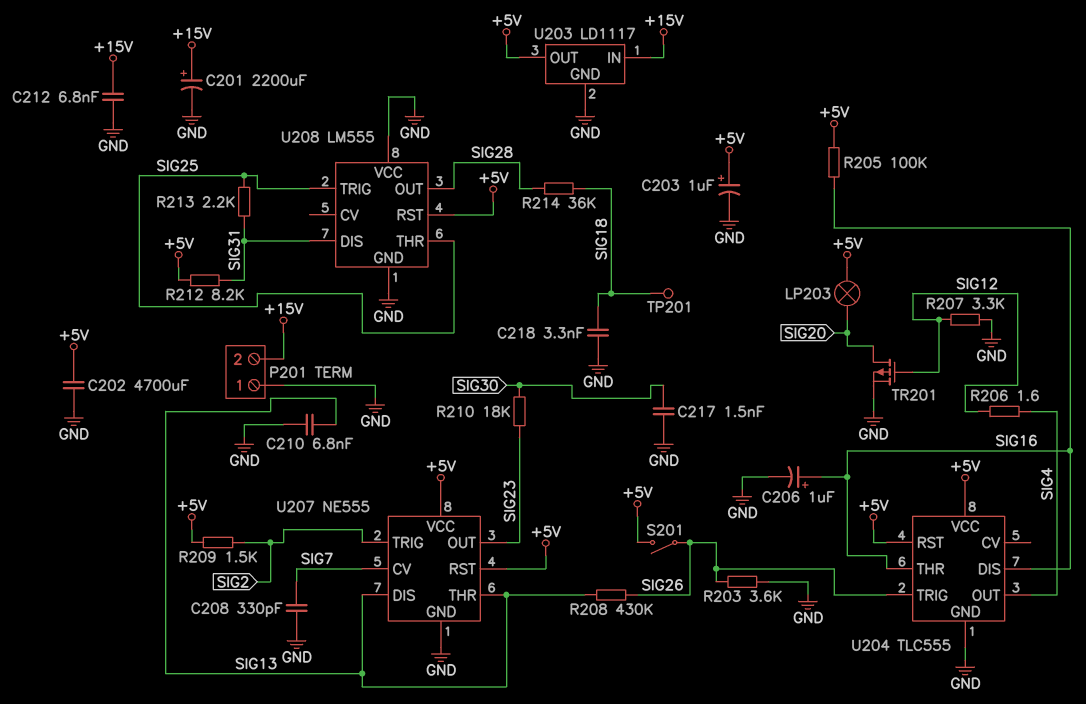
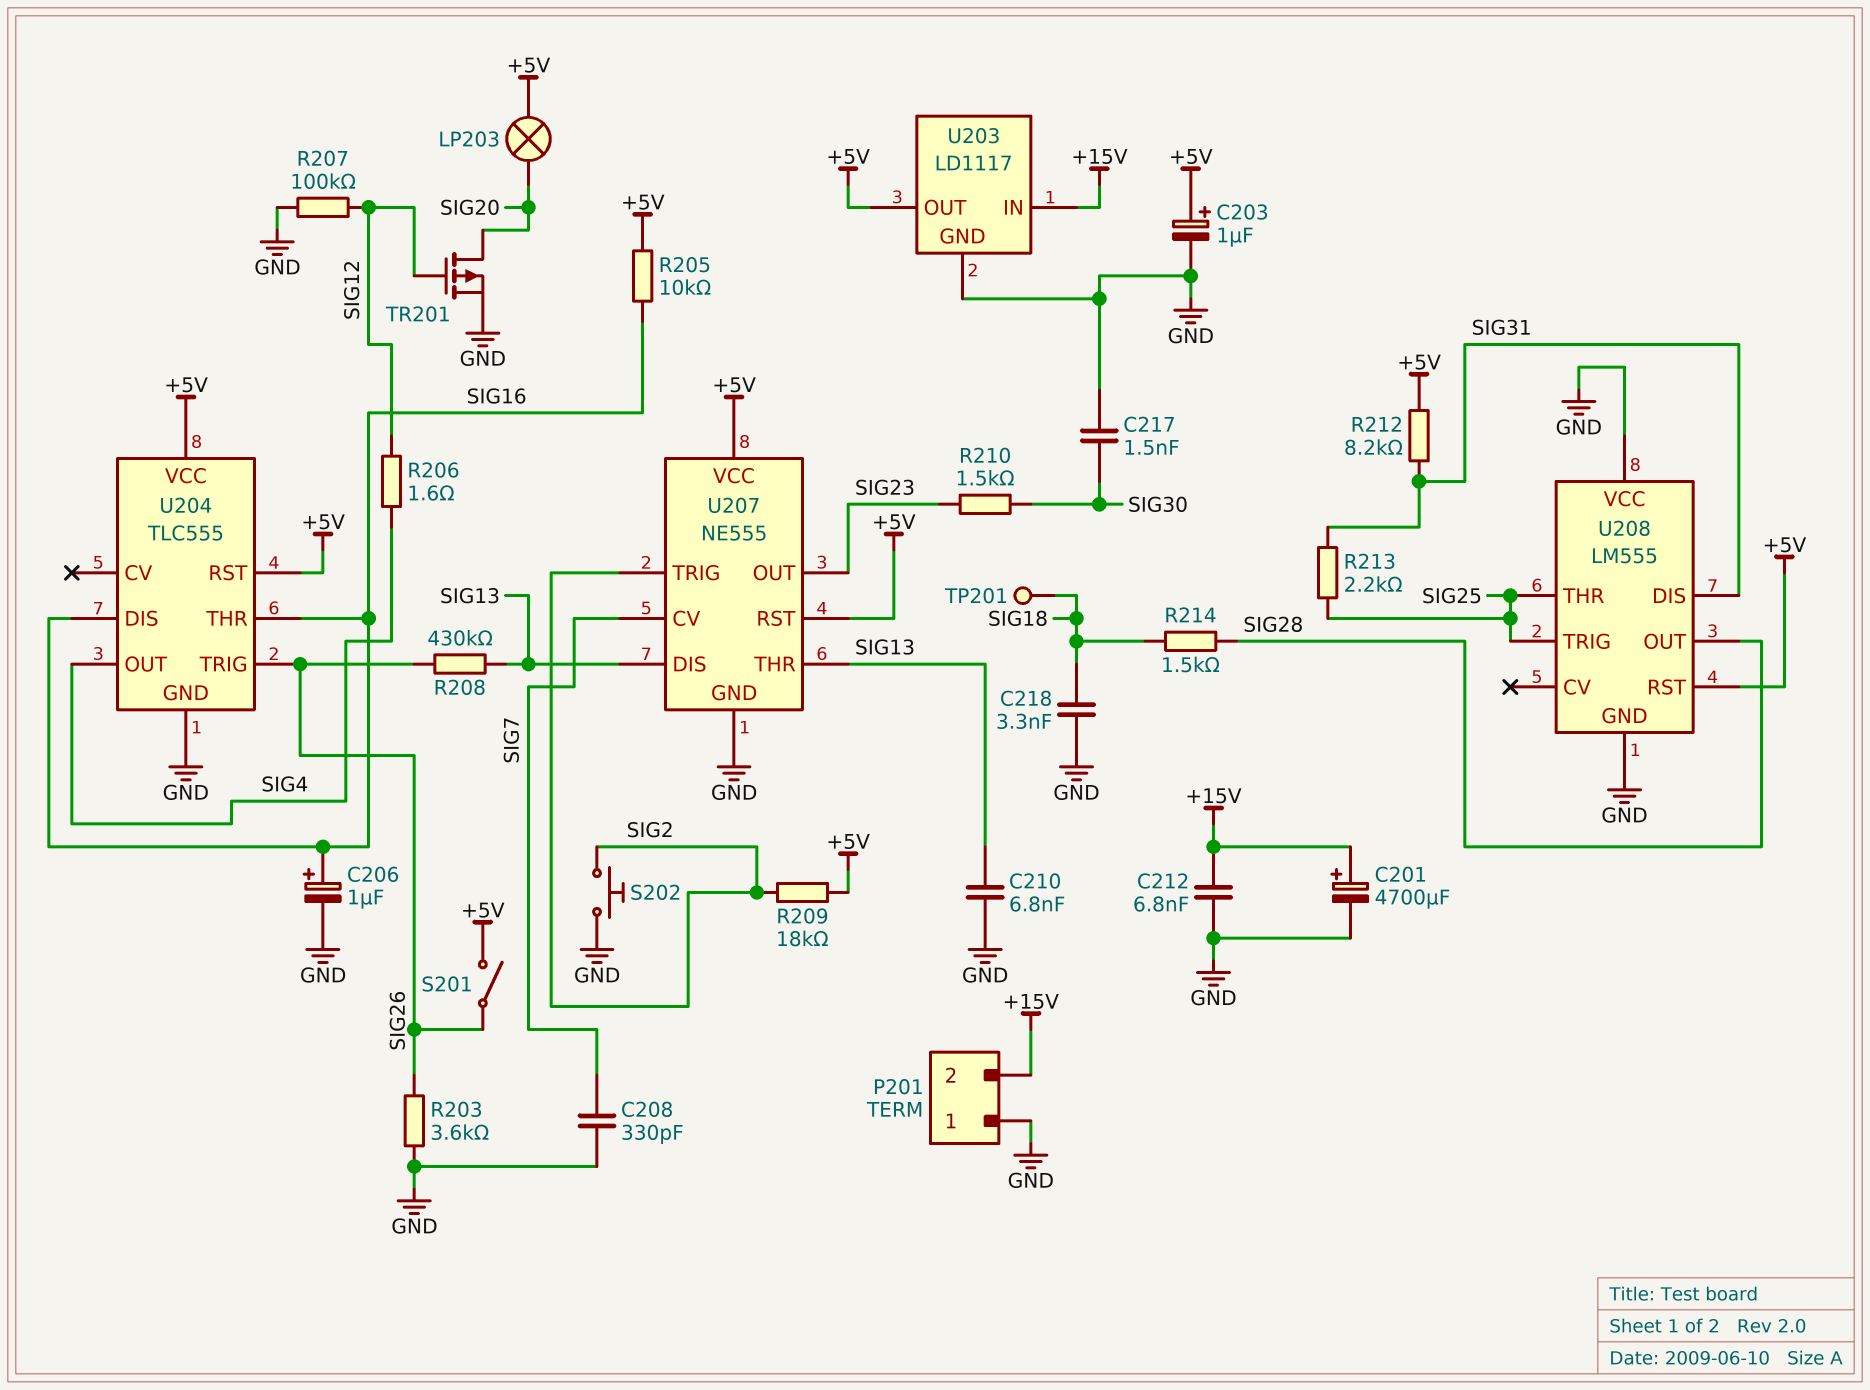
C201: 2200uF (plus +15V, minus GND) -> 4700uF (plus +15V, minus GND)
C202: 4700uF (+5V, GND) -> none
R205: 100k (+5V, SIG16) -> 10k (+5V, SIG16)
R207: 3.3k (GND, SIG12) -> 100k (GND, SIG12)
R209: 1.5k (+5V, SIG2) -> 18k (+5V, SIG2)
R210: 18k (SIG23, SIG30) -> 1.5k (SIG23, SIG30)
R214: 36k (SIG18, SIG28) -> 1.5k (SIG18, SIG28)
S202: none -> button (GND, SIG2)

